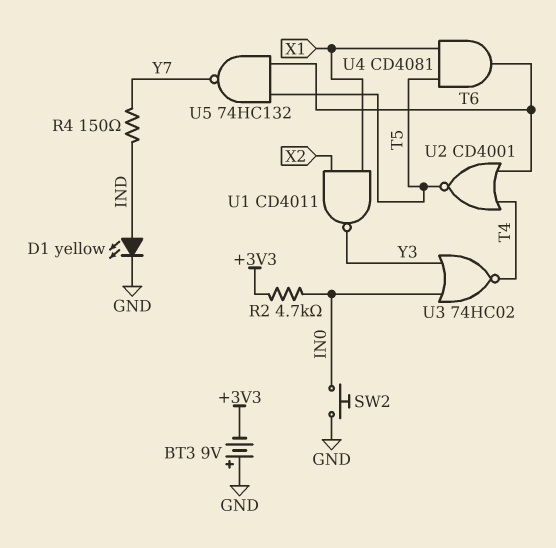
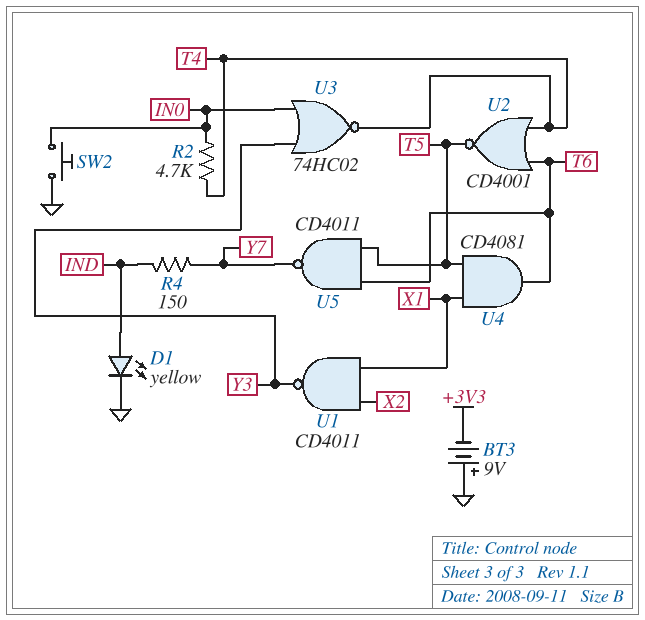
R2: 4.7k (+3V3, IN0) -> 4.7k (IN0, T4)
U5: NAND 74HC132 (in T5, in T6, out Y7) -> NAND CD4011 (in T5, in T6, out Y7)

